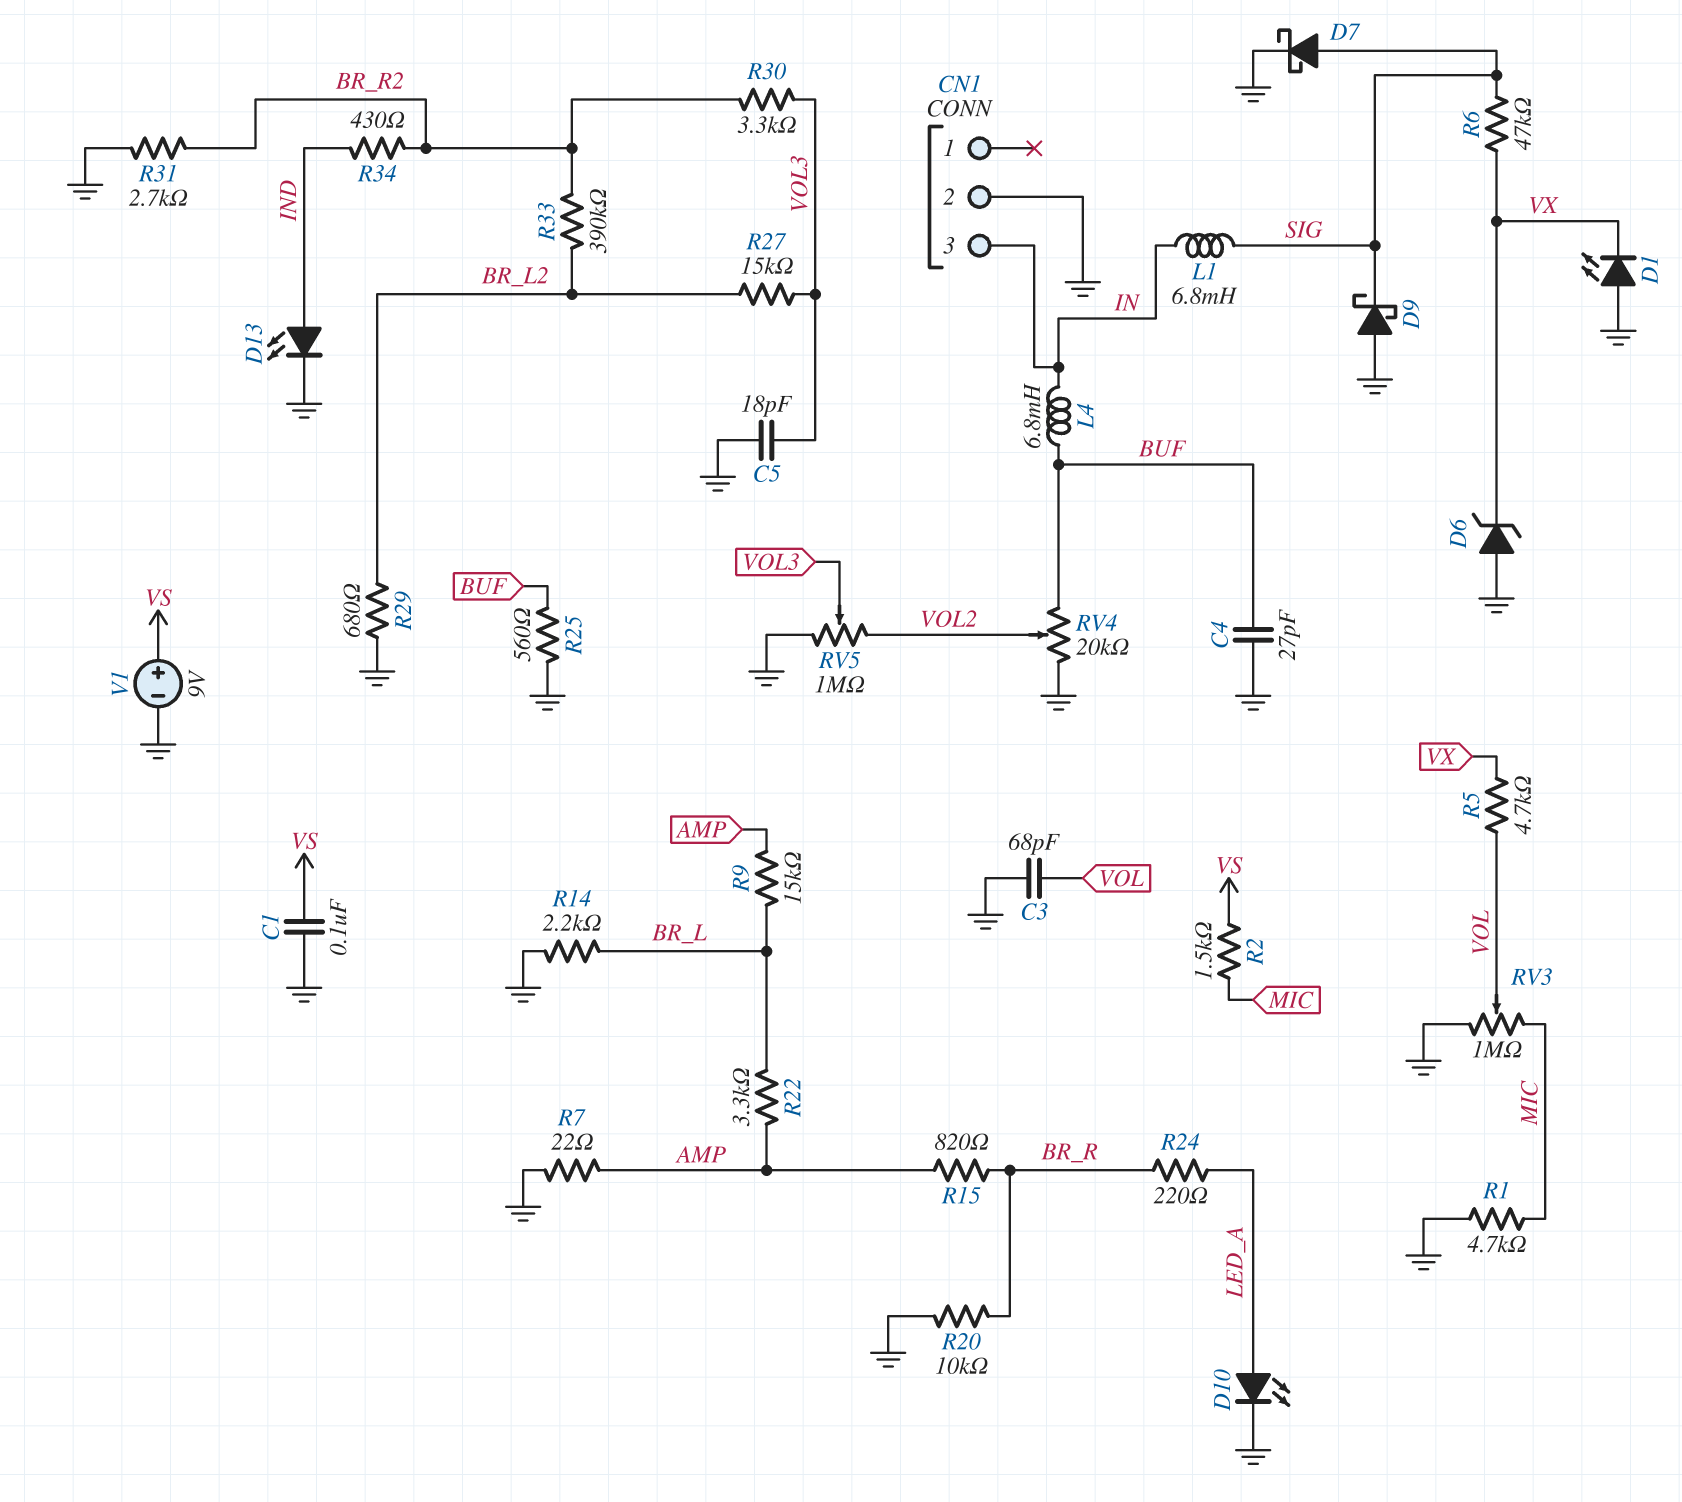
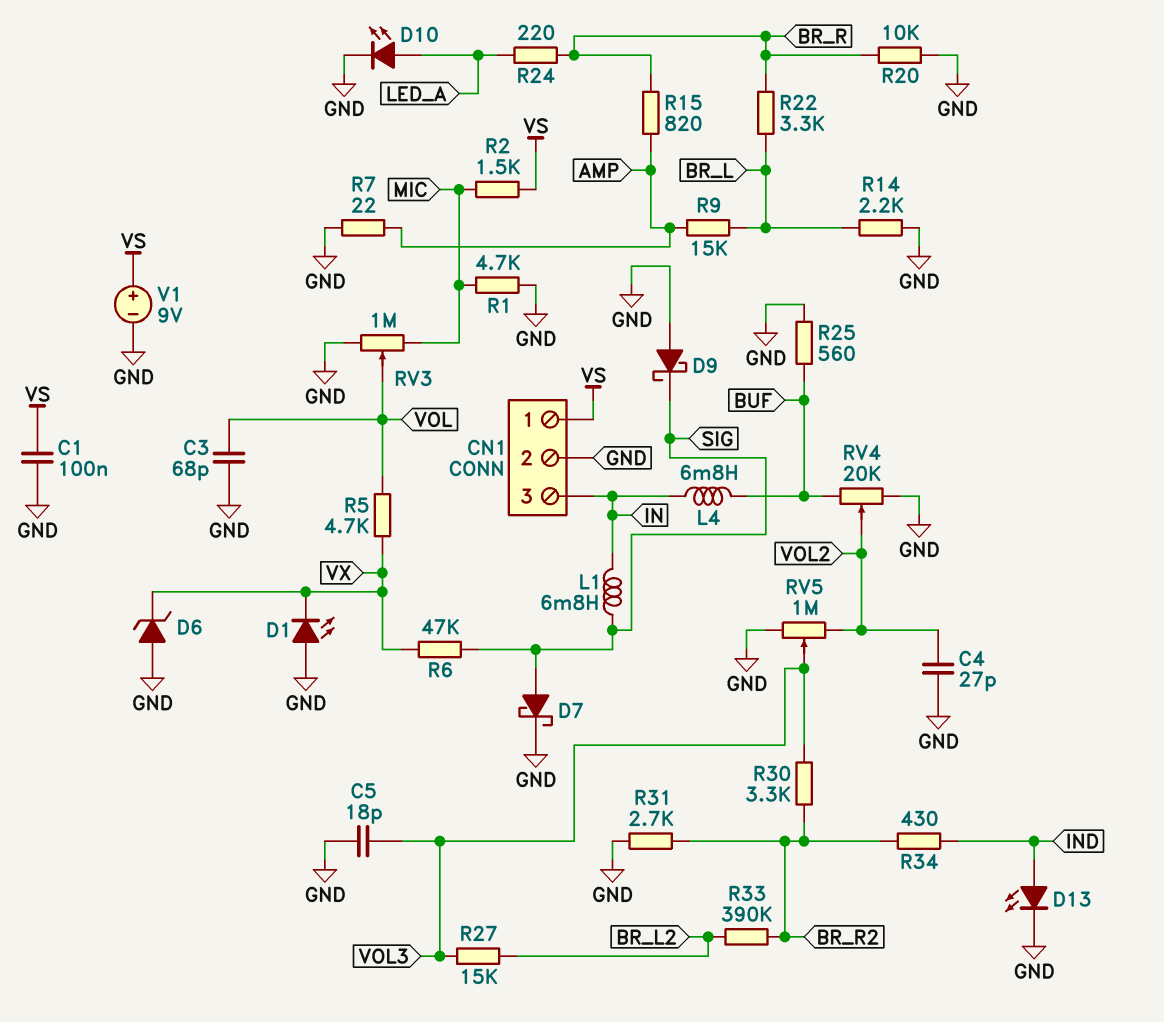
C4: 27pF (BUF, GND) -> 27pF (GND, VOL2)
CN1 pin 1: none -> VS
R22: 3.3k (AMP, BR_L) -> 3.3k (BR_L, BR_R)
R29: 680 (BR_L2, GND) -> none

